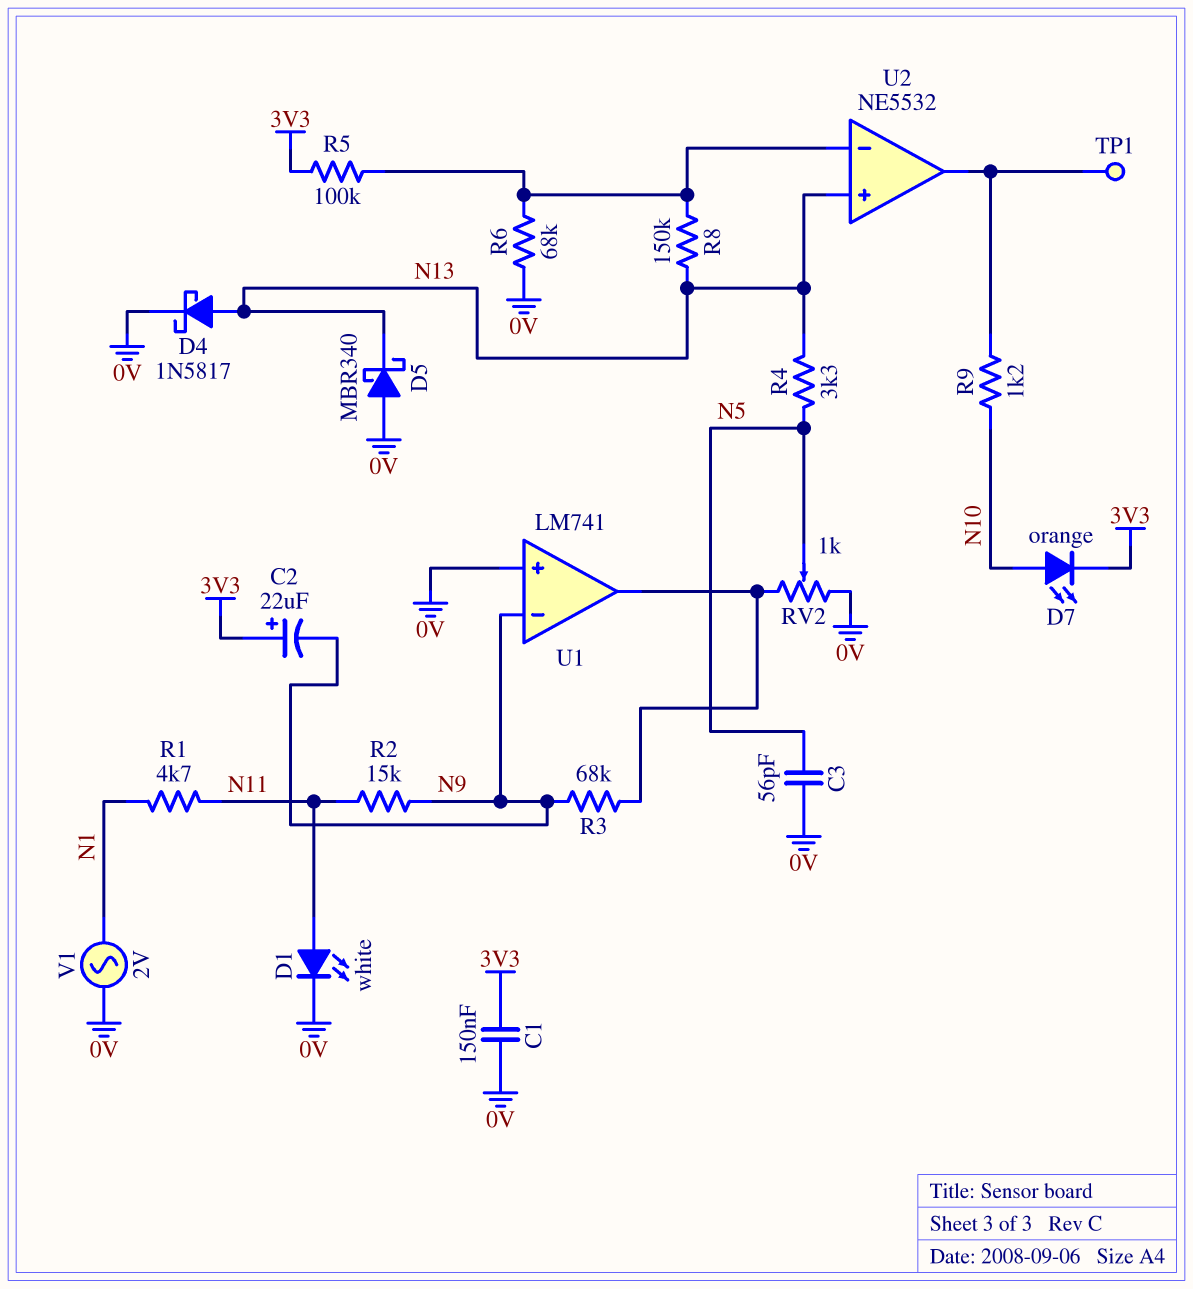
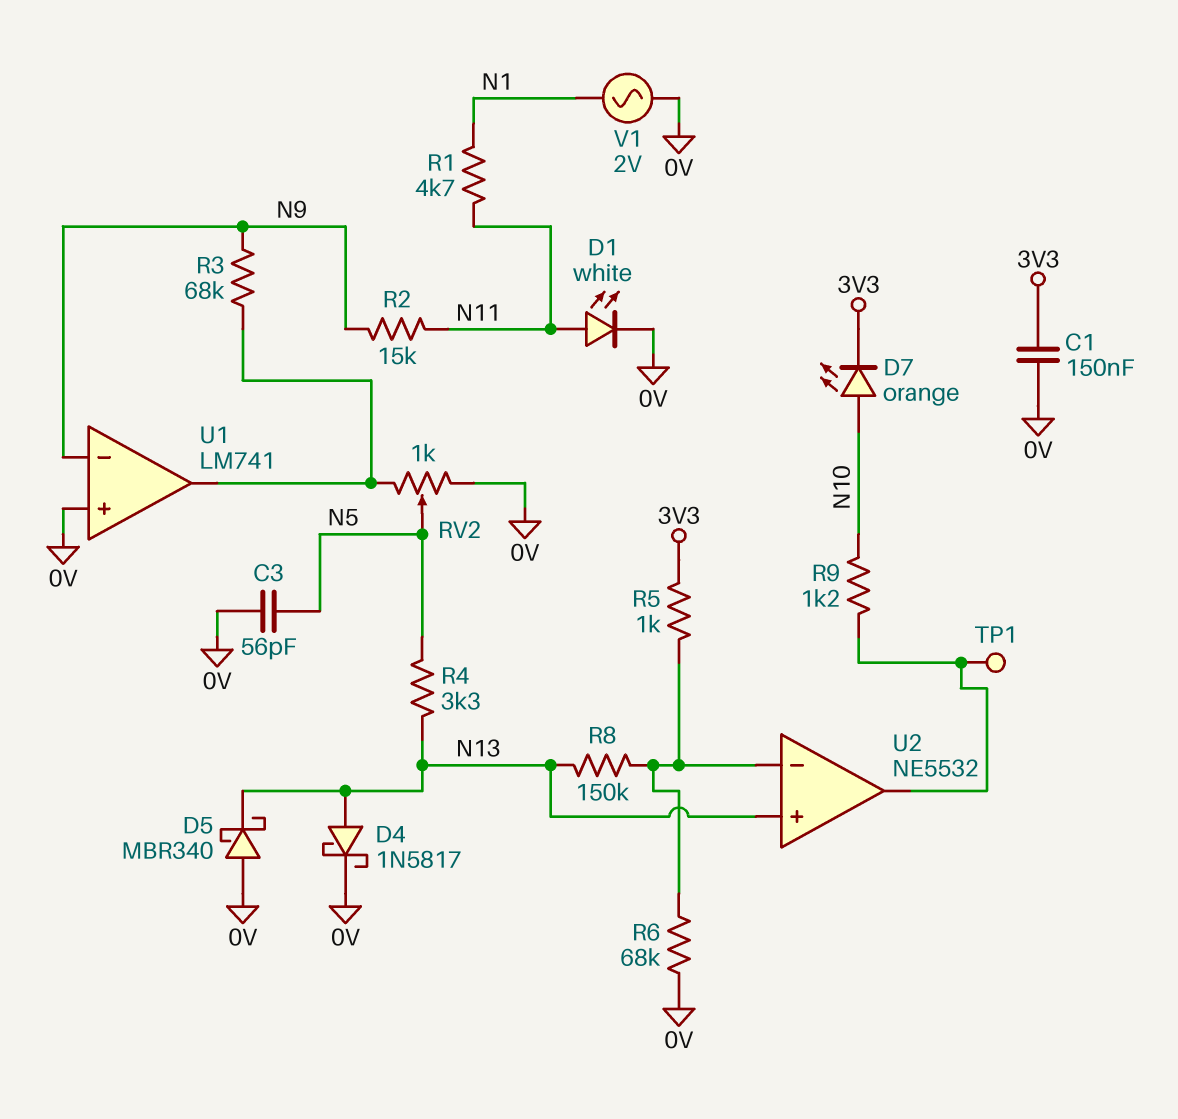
C2: 22uF (plus 3V3, minus N9) -> none
R5: 100k (3V3, U2/in-) -> 1k (3V3, U2/in-)

